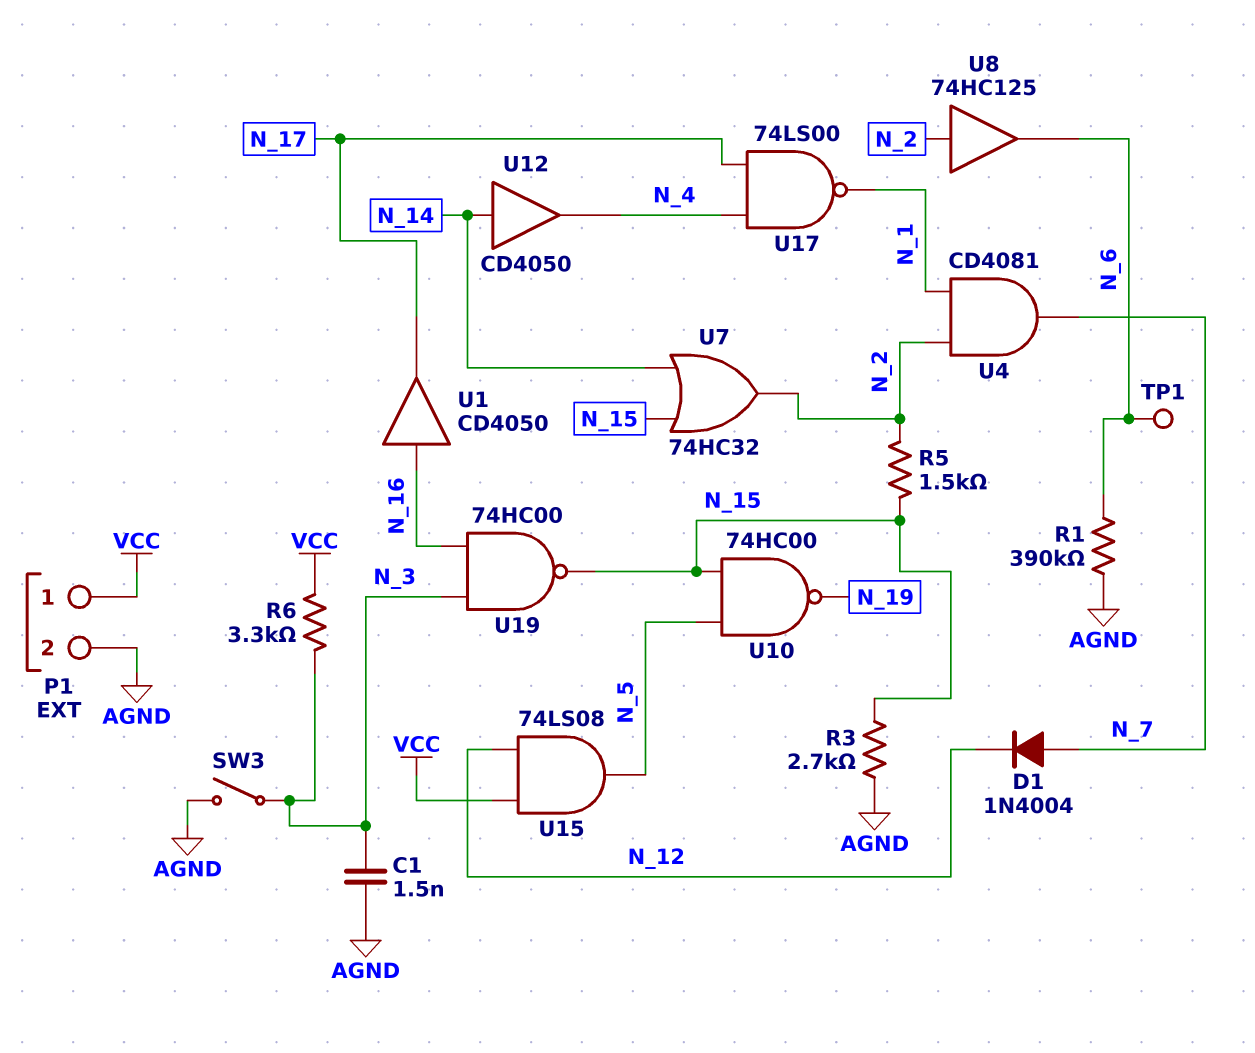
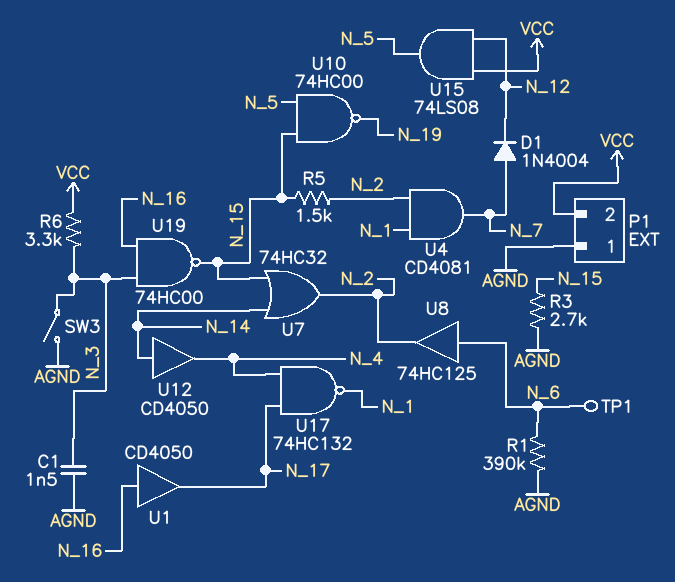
P1 pin 1: VCC -> AGND
P1 pin 2: AGND -> VCC
U8: buffer 74HC125 (in N_2, out N_6) -> buffer 74HC125 (in N_6, out N_2)
U17: NAND 74LS00 (in N_4, in N_17, out N_1) -> NAND 74HC132 (in N_4, in N_17, out N_1)

